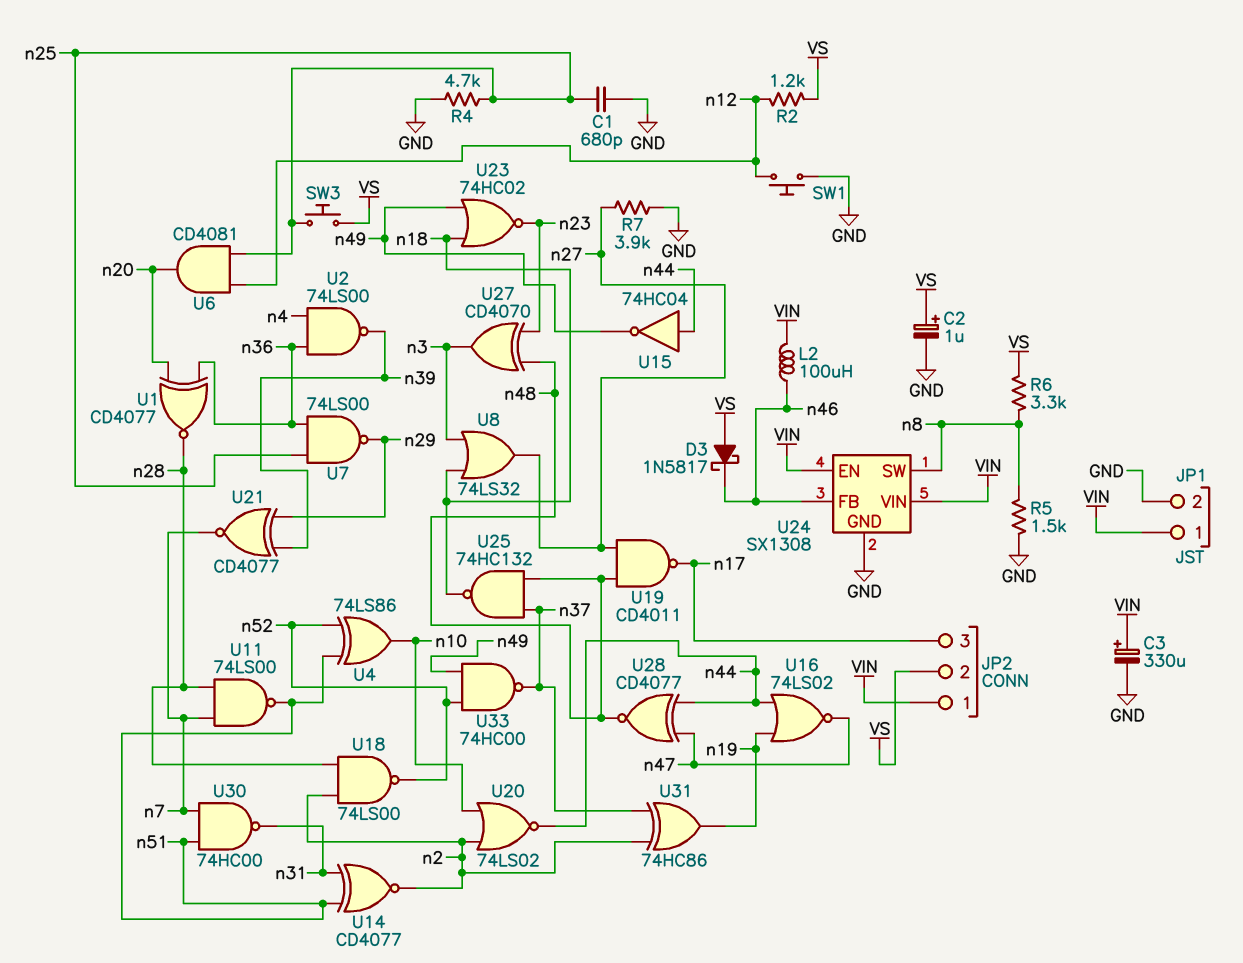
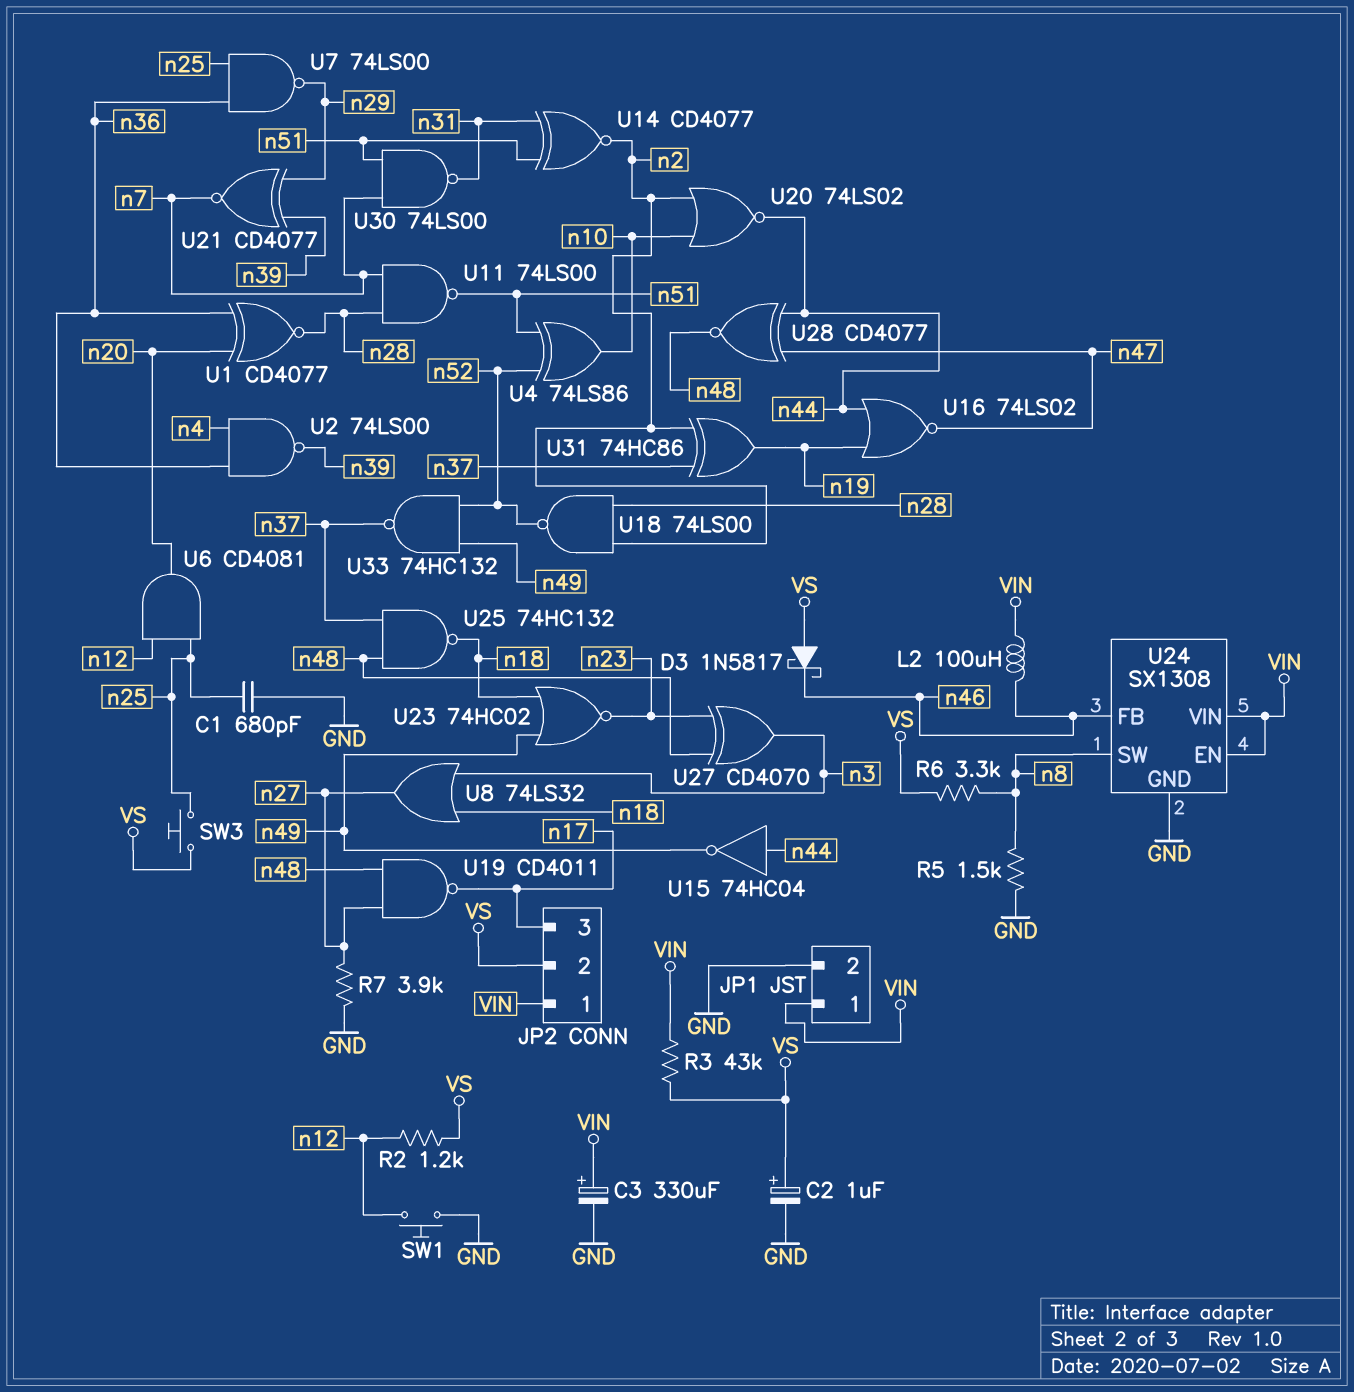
R3: none -> 43k (VIN, VS)
R4: 4.7k (GND, n25) -> none
U30: NAND 74HC00 (in n7, in n51, out n31) -> NAND 74LS00 (in n7, in n51, out n31)
U33: NAND 74HC00 (in n49, in n52, out n37) -> NAND 74HC132 (in n49, in n52, out n37)

